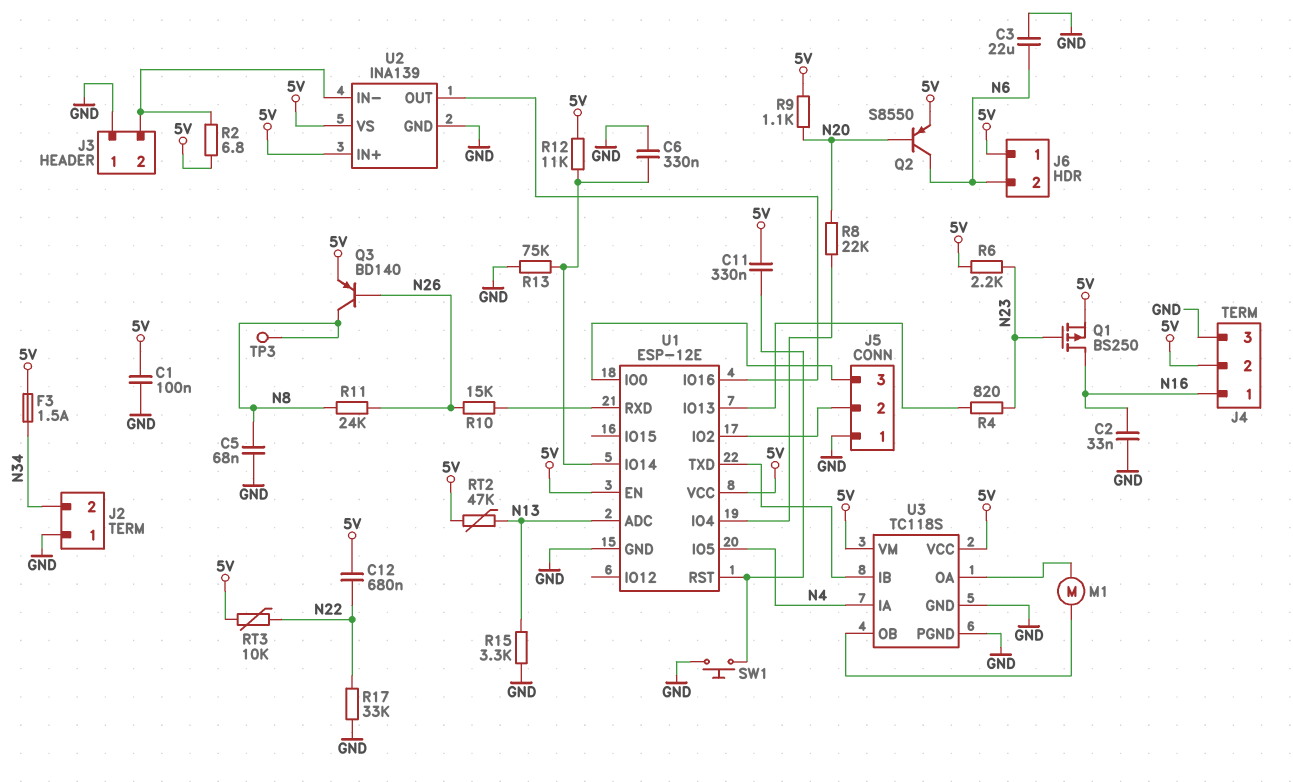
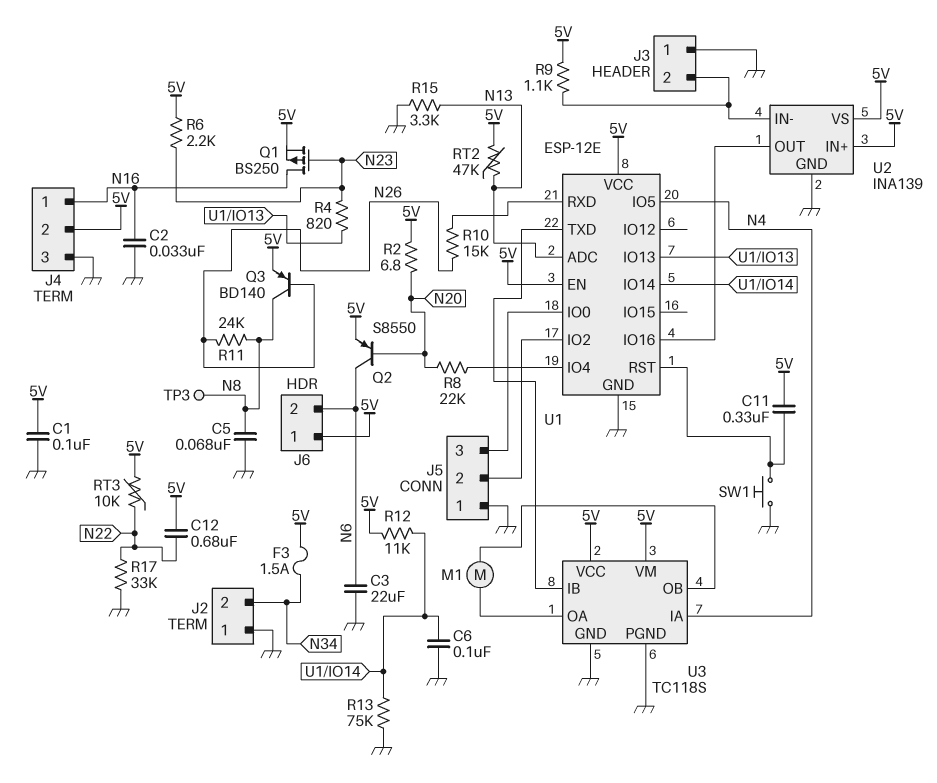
C6: 330nF (GND, U1/IO14) -> 100nF (GND, U1/IO14)
R2: 6.8 (5V, J3/2) -> 6.8 (5V, N20)
R9: 1.1k (5V, N20) -> 1.1k (5V, J3/2)

